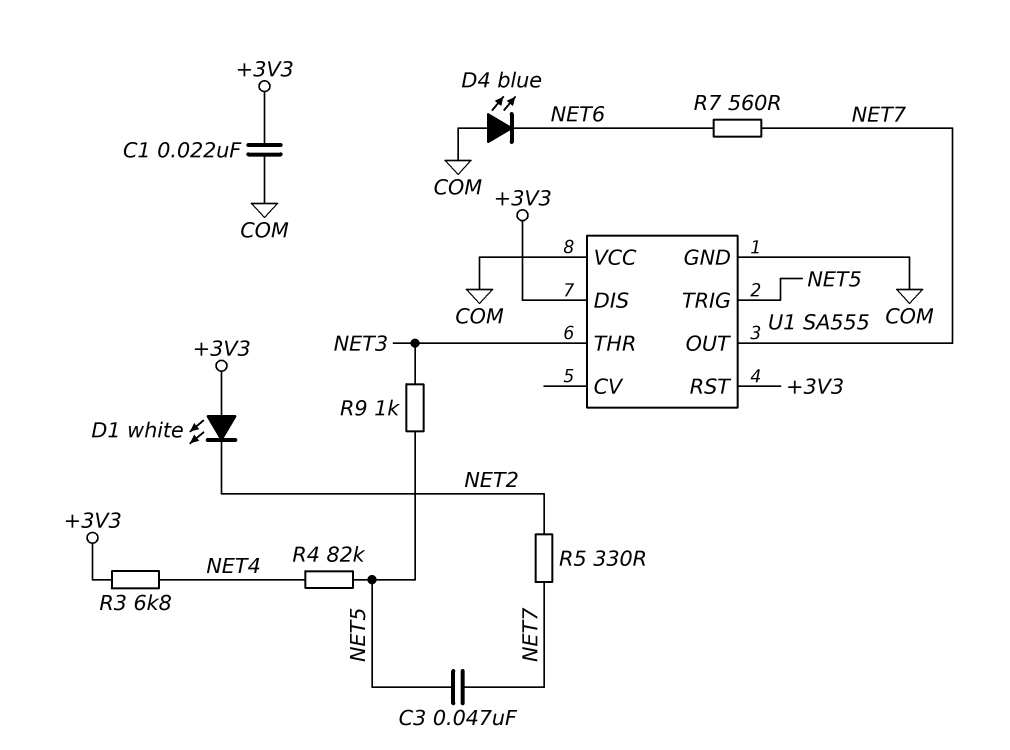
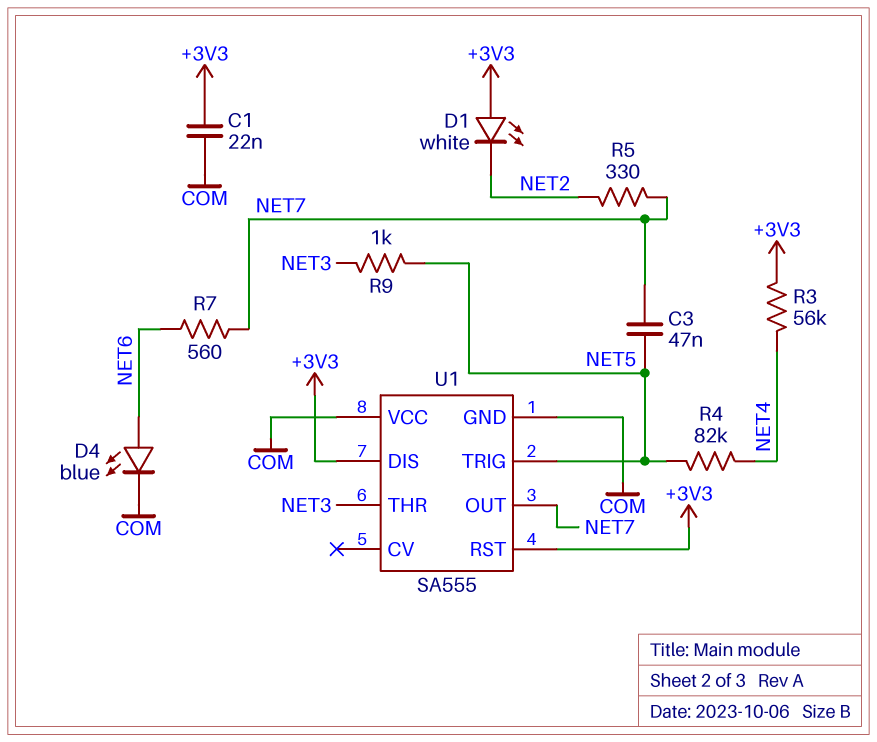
D4: LED blue (A COM, K NET6) -> LED blue (A NET6, K COM)
R3: 6.8k (+3V3, NET4) -> 56k (+3V3, NET4)

